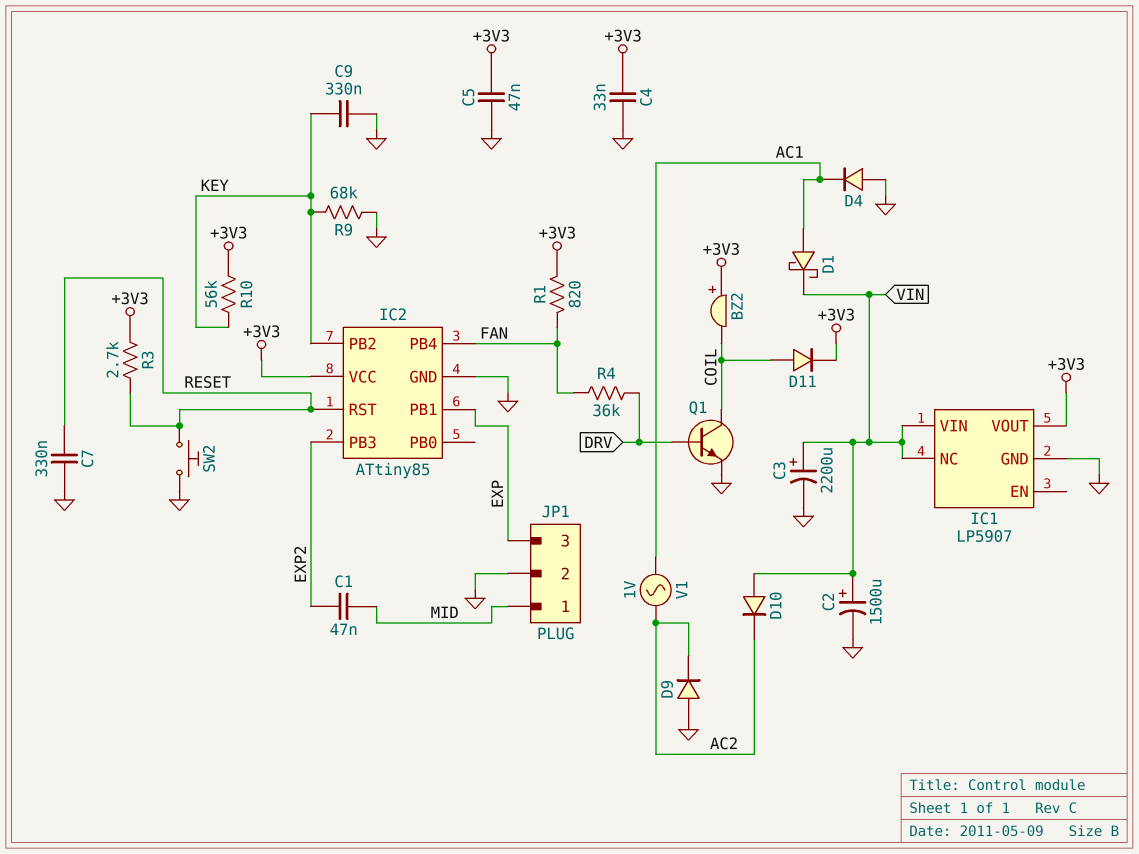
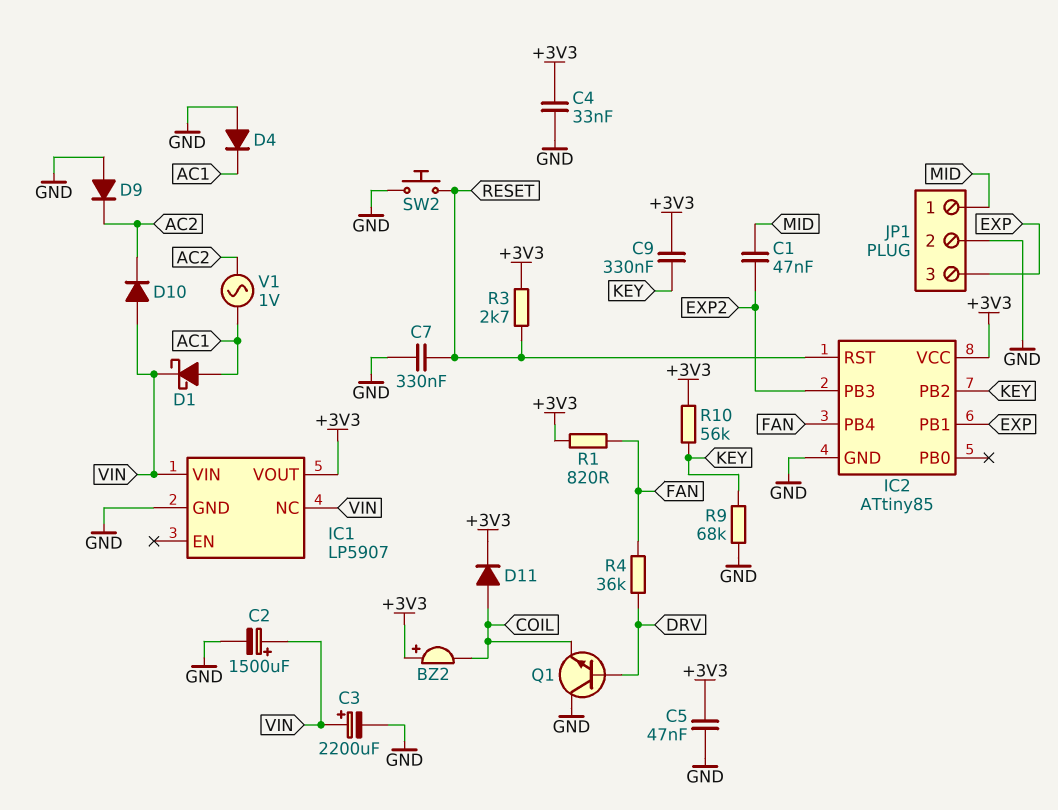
C9: 330nF (GND, KEY) -> 330nF (+3V3, KEY)
Q1: NPN (B DRV, C COIL, E GND) -> NPN (B DRV, C GND, E COIL)

